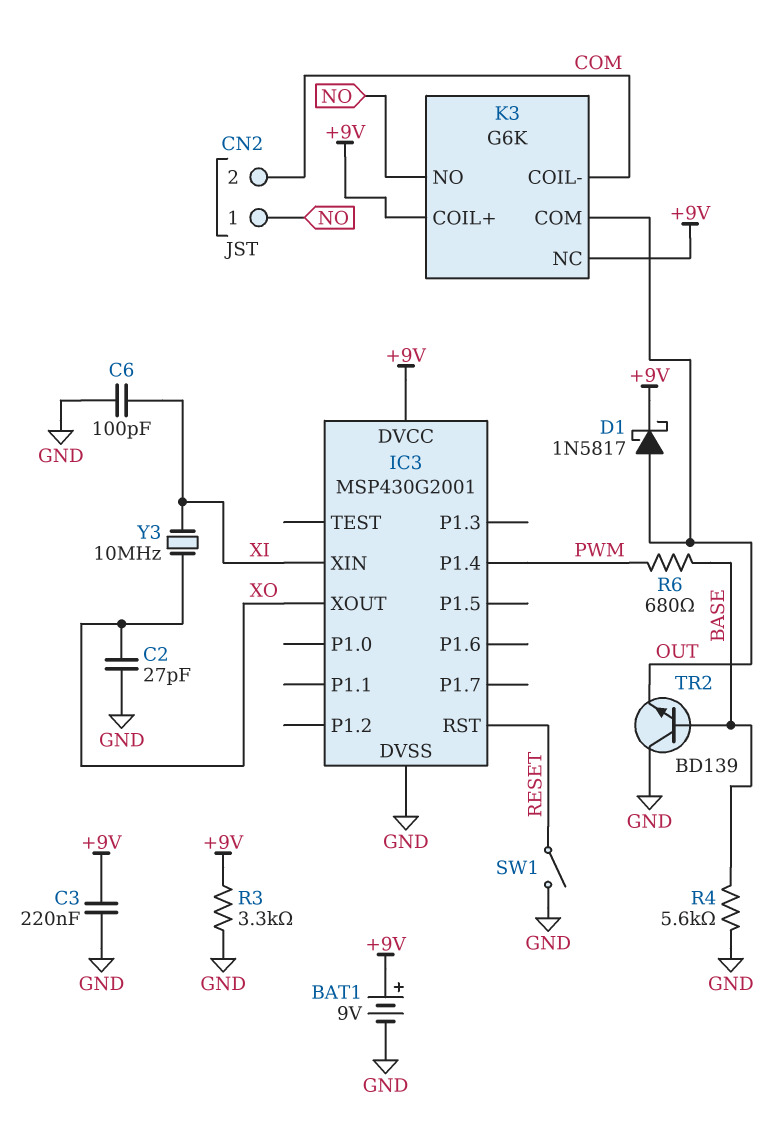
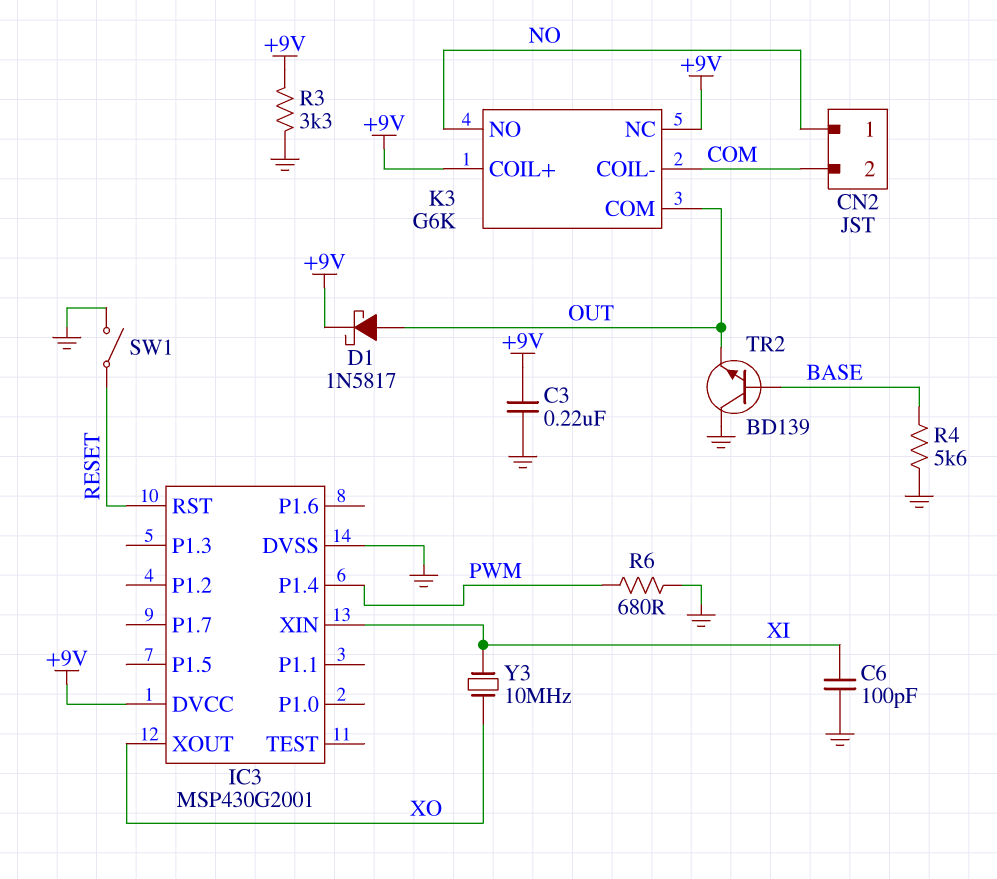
BAT1: 9V (plus +9V, minus GND) -> none
C2: 27pF (GND, XO) -> none
R6: 680 (BASE, PWM) -> 680 (GND, PWM)

